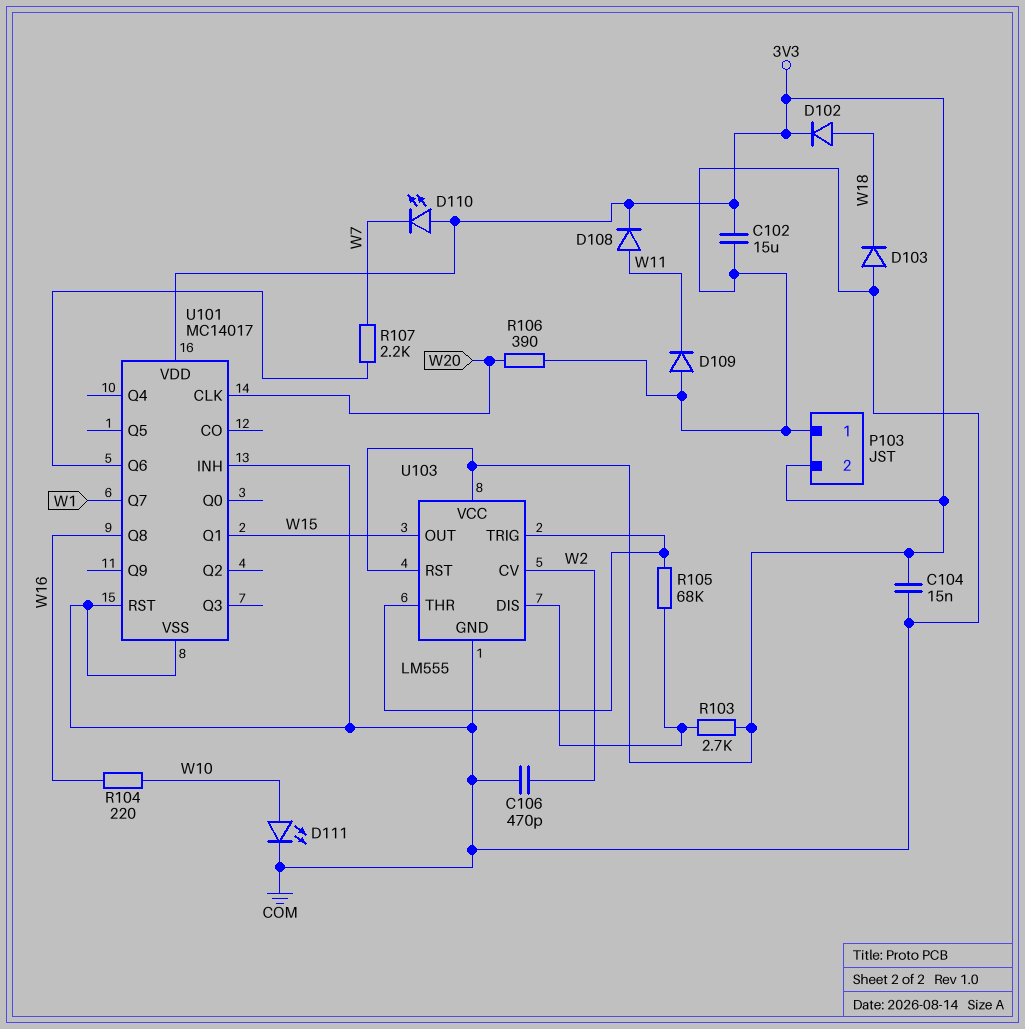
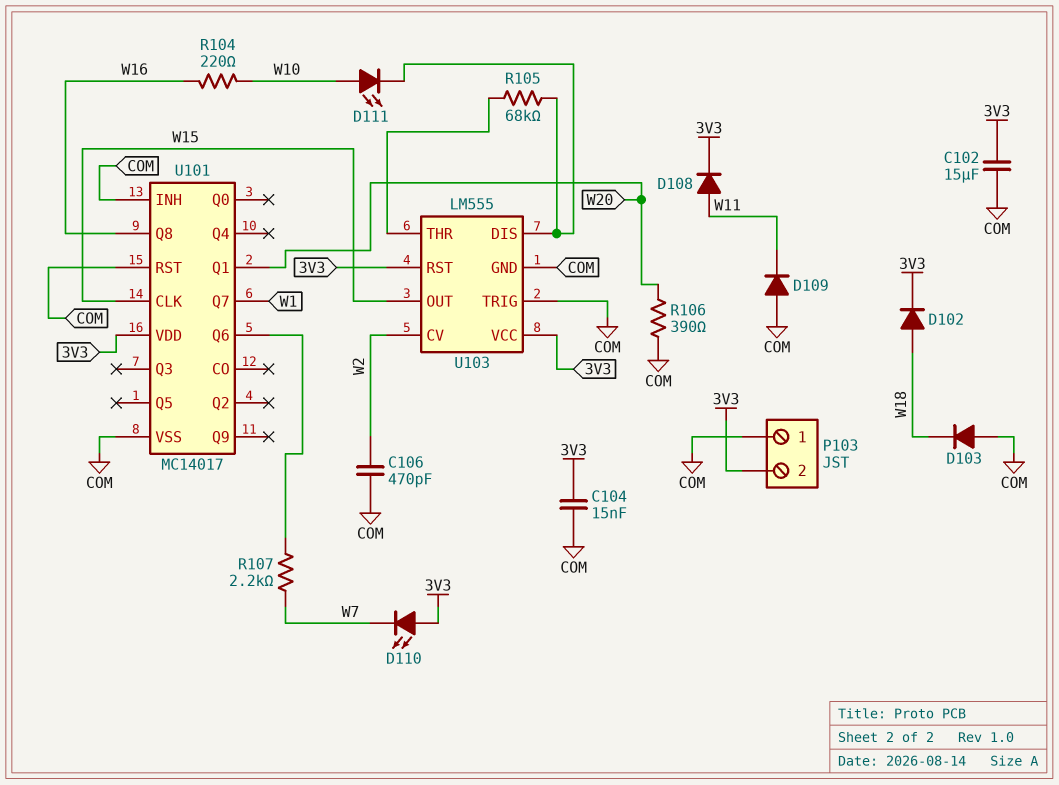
D111: LED (A W10, K COM) -> LED (A W10, K U103/DIS)
R103: 2.7k (3V3, U103/DIS) -> none
U101 pin CLK: W20 -> W15
U101 pin Q1: W15 -> W20
U103 pin TRIG: U103/THR -> COM

